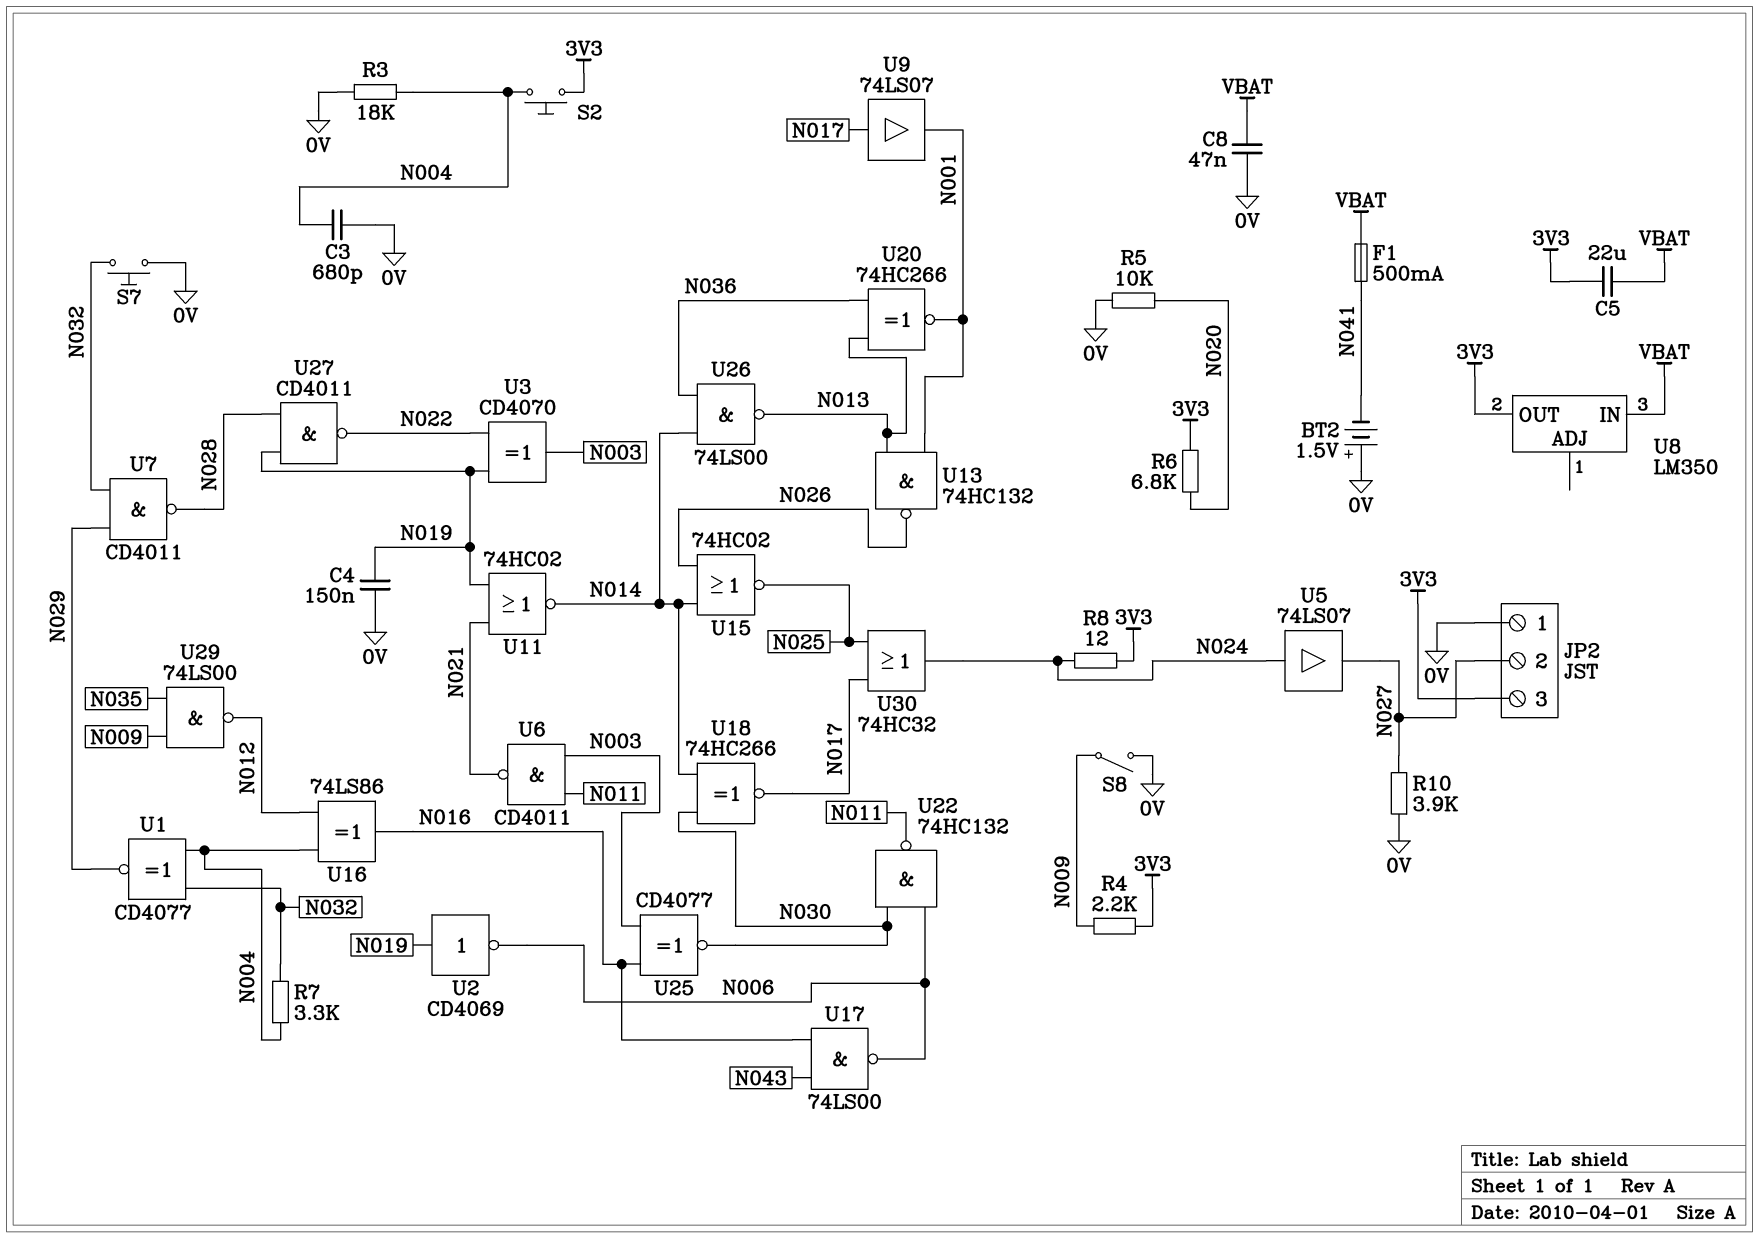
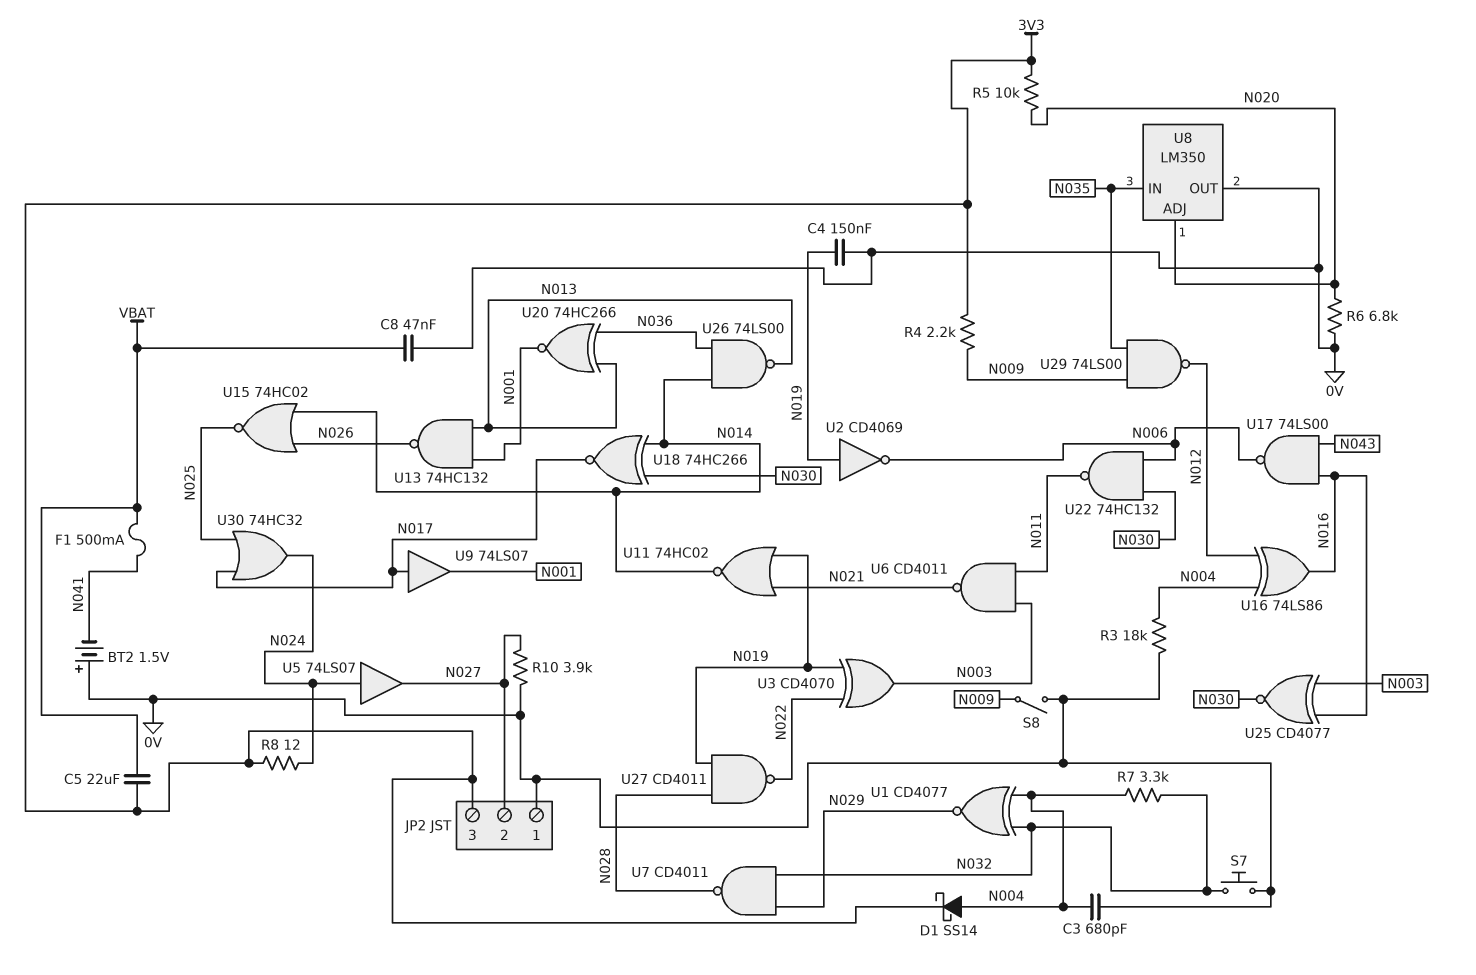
D1: none -> schottky SS14 (A N004, K 3V3)
R5: 10k (0V, N020) -> 10k (3V3, N020)
R6: 6.8k (3V3, N020) -> 6.8k (0V, N020)
S2: button (3V3, N004) -> none
U8 pin ADJ: none -> N020
U8 pin IN: VBAT -> N035
U8 pin OUT: 3V3 -> 0V

